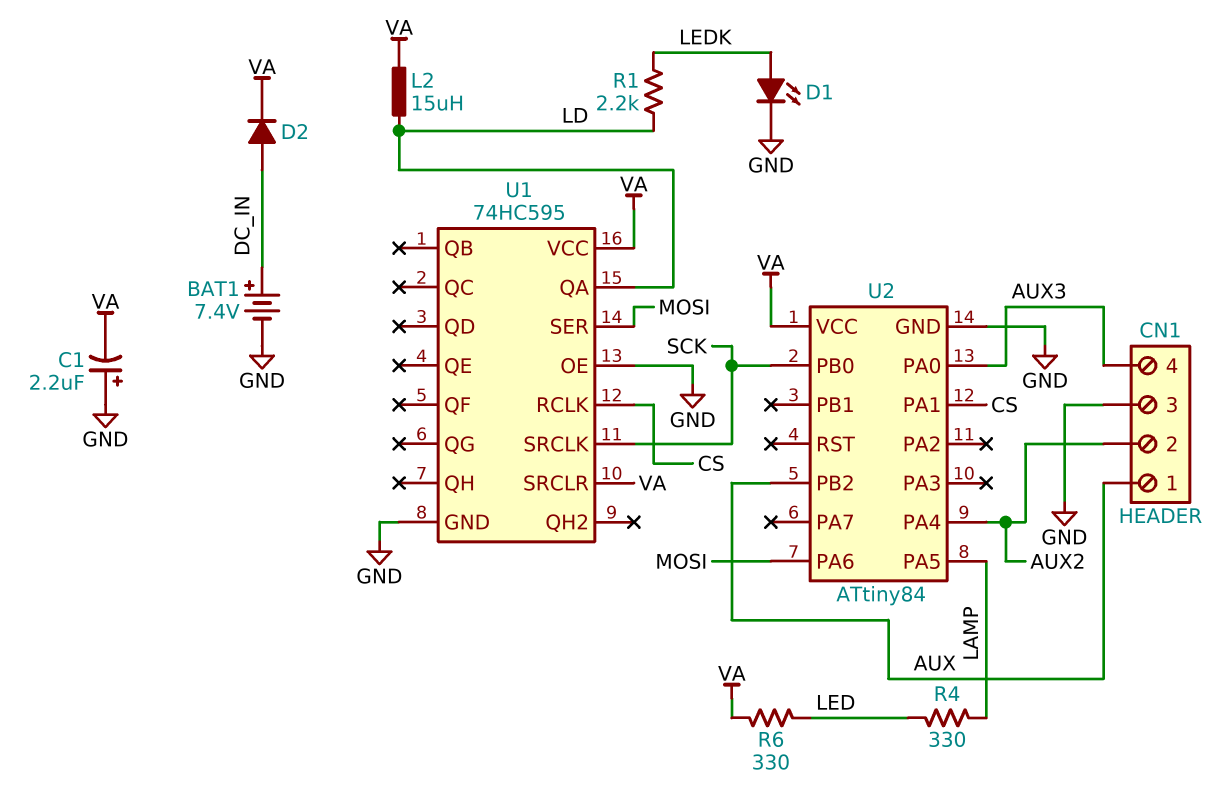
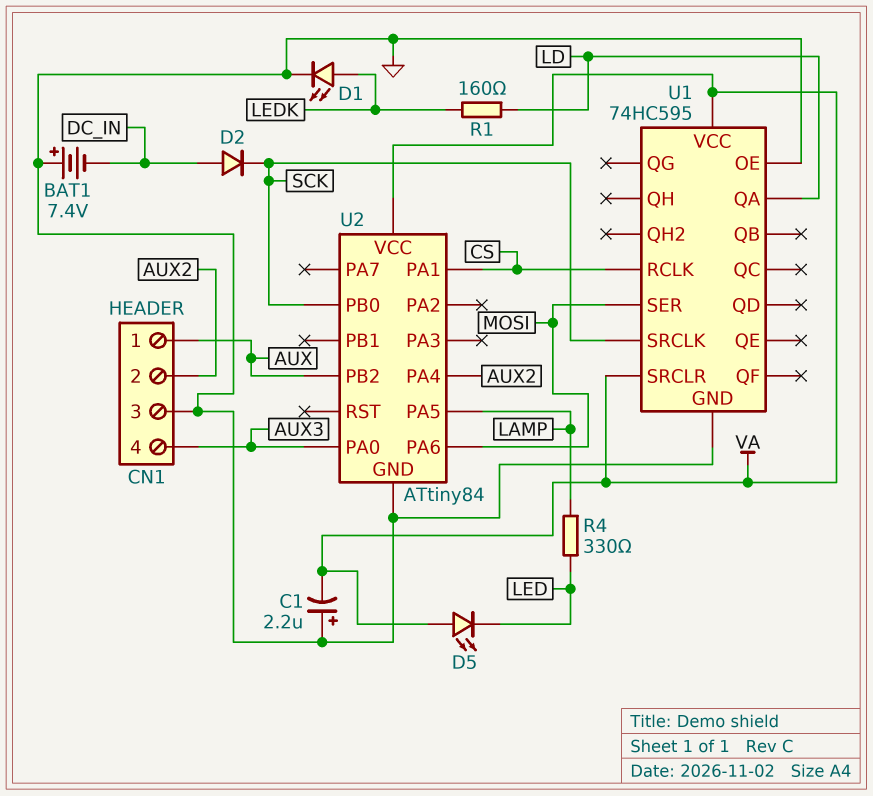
BAT1: 7.4V (plus DC_IN, minus GND) -> 7.4V (plus GND, minus DC_IN)
D2: diode (A DC_IN, K VA) -> diode (A DC_IN, K SCK)
D5: none -> LED (A VA, K LED)
L2: 15uH (LD, VA) -> none
R1: 2.2k (LD, LEDK) -> 160 (LD, LEDK)
R6: 330 (LED, VA) -> none

